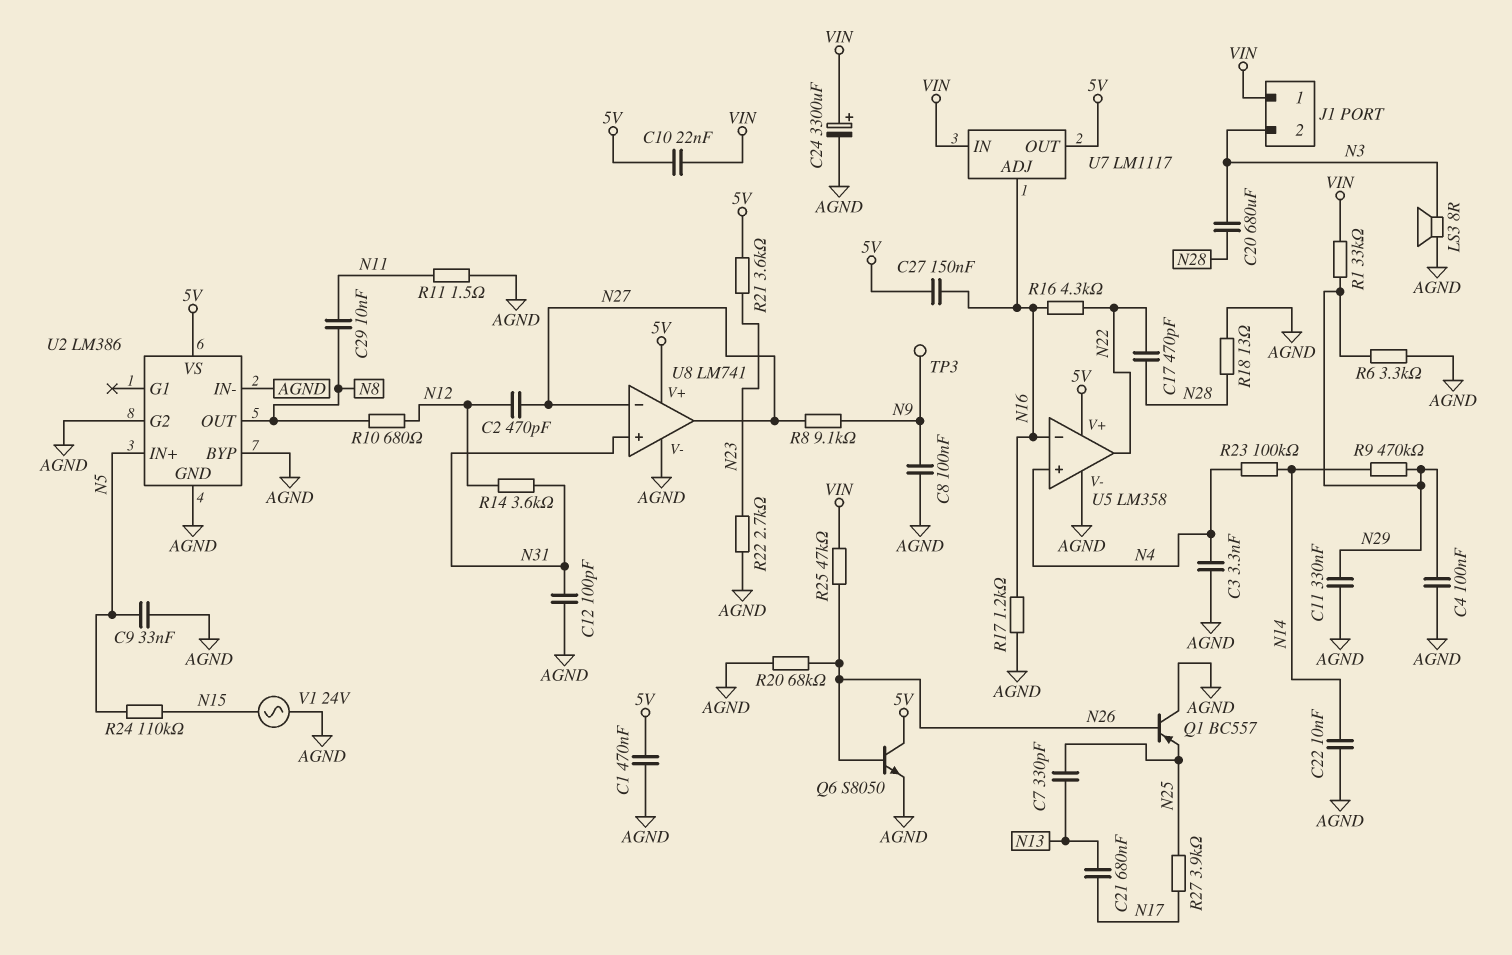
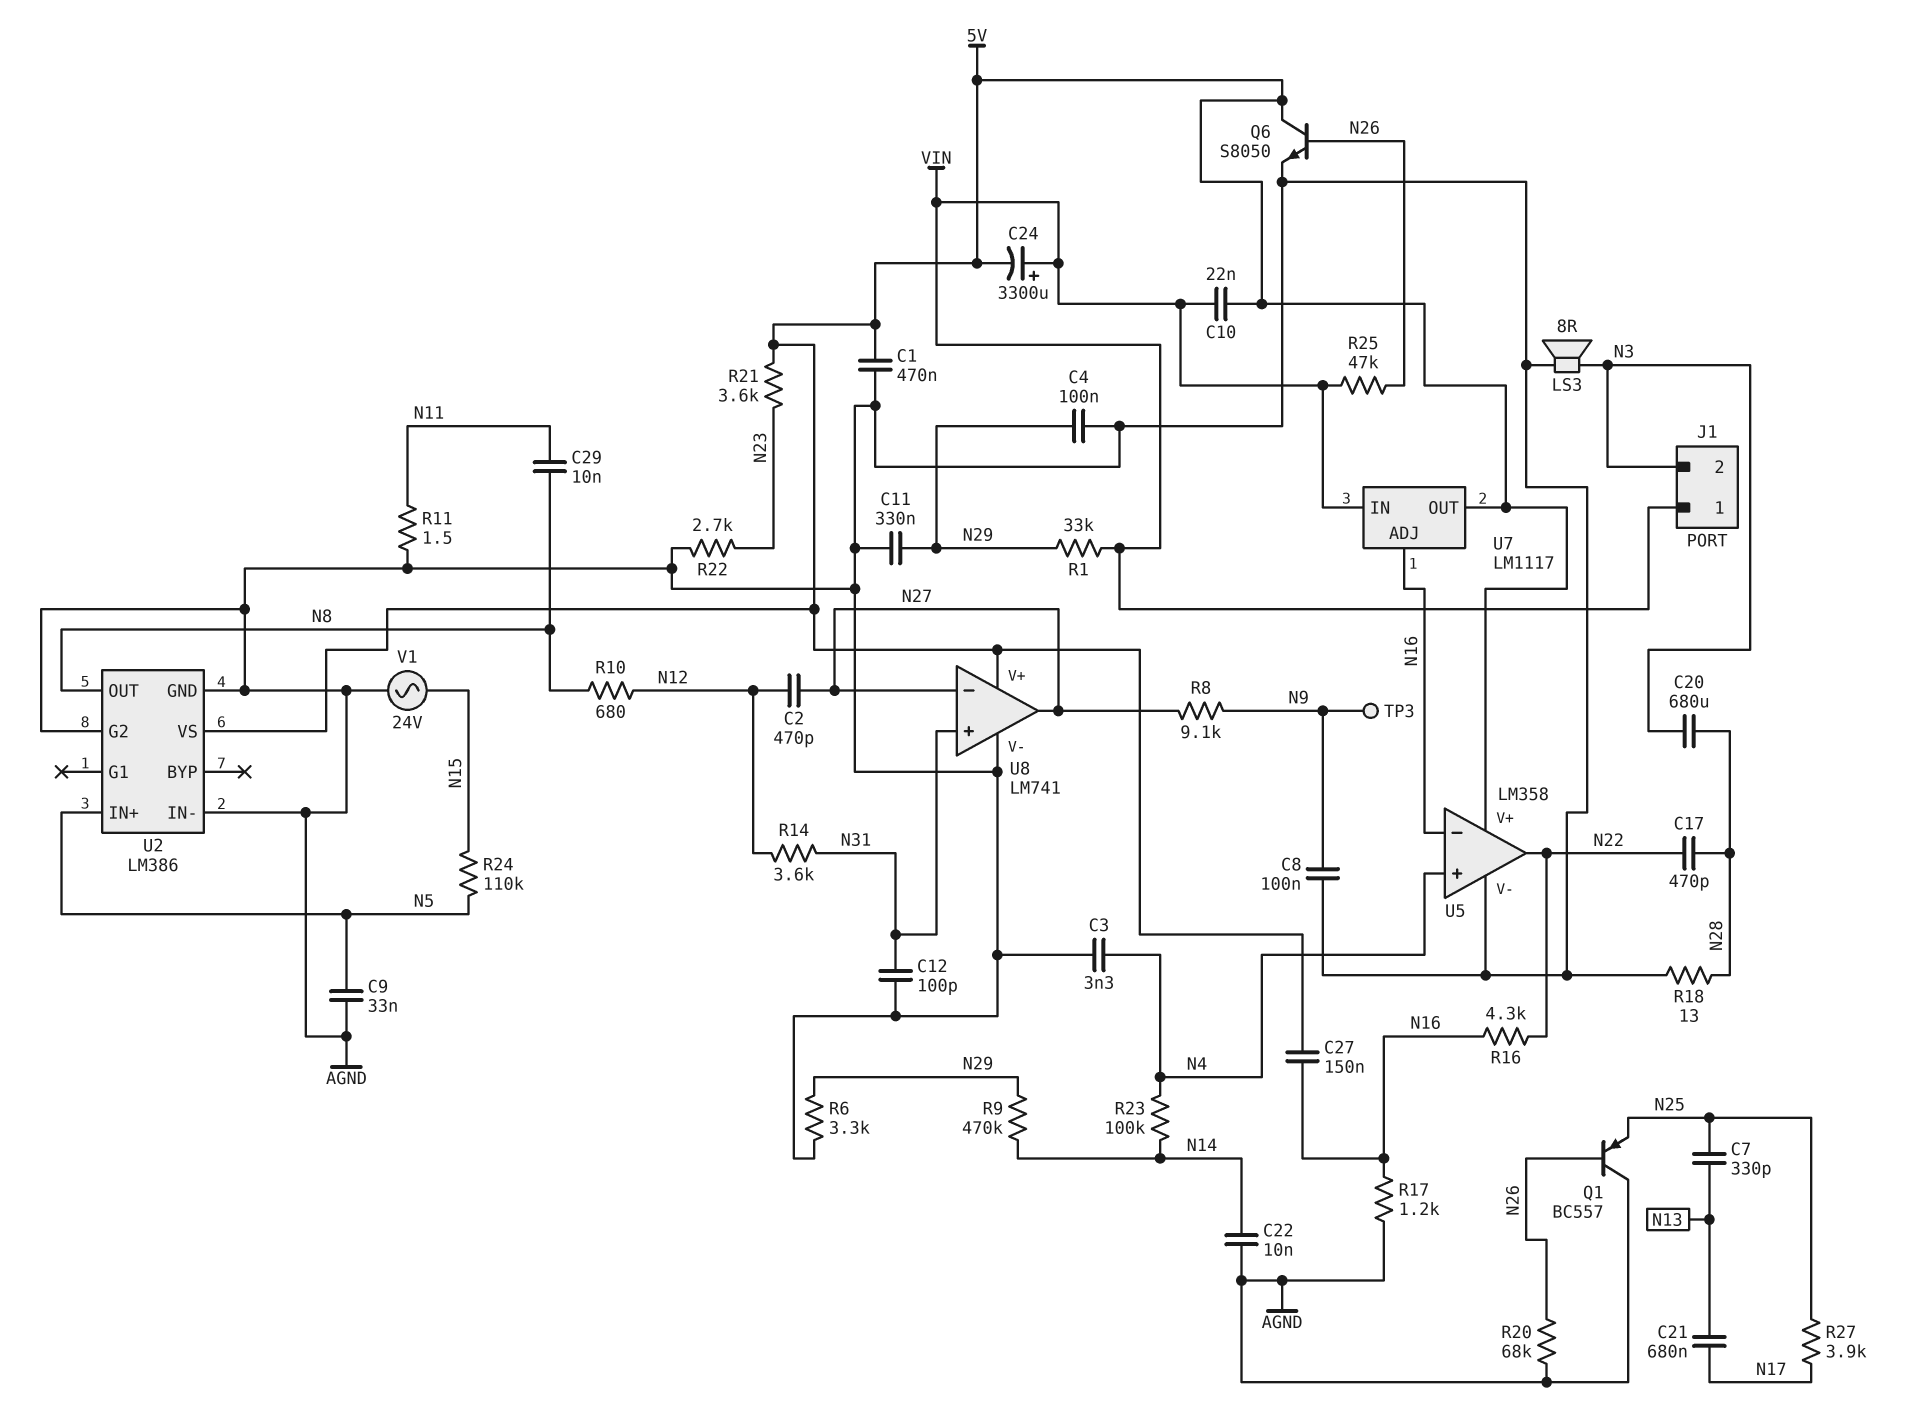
C24: 3300uF (plus VIN, minus AGND) -> 3300uF (plus VIN, minus 5V)
U2 pin BYP: AGND -> none

